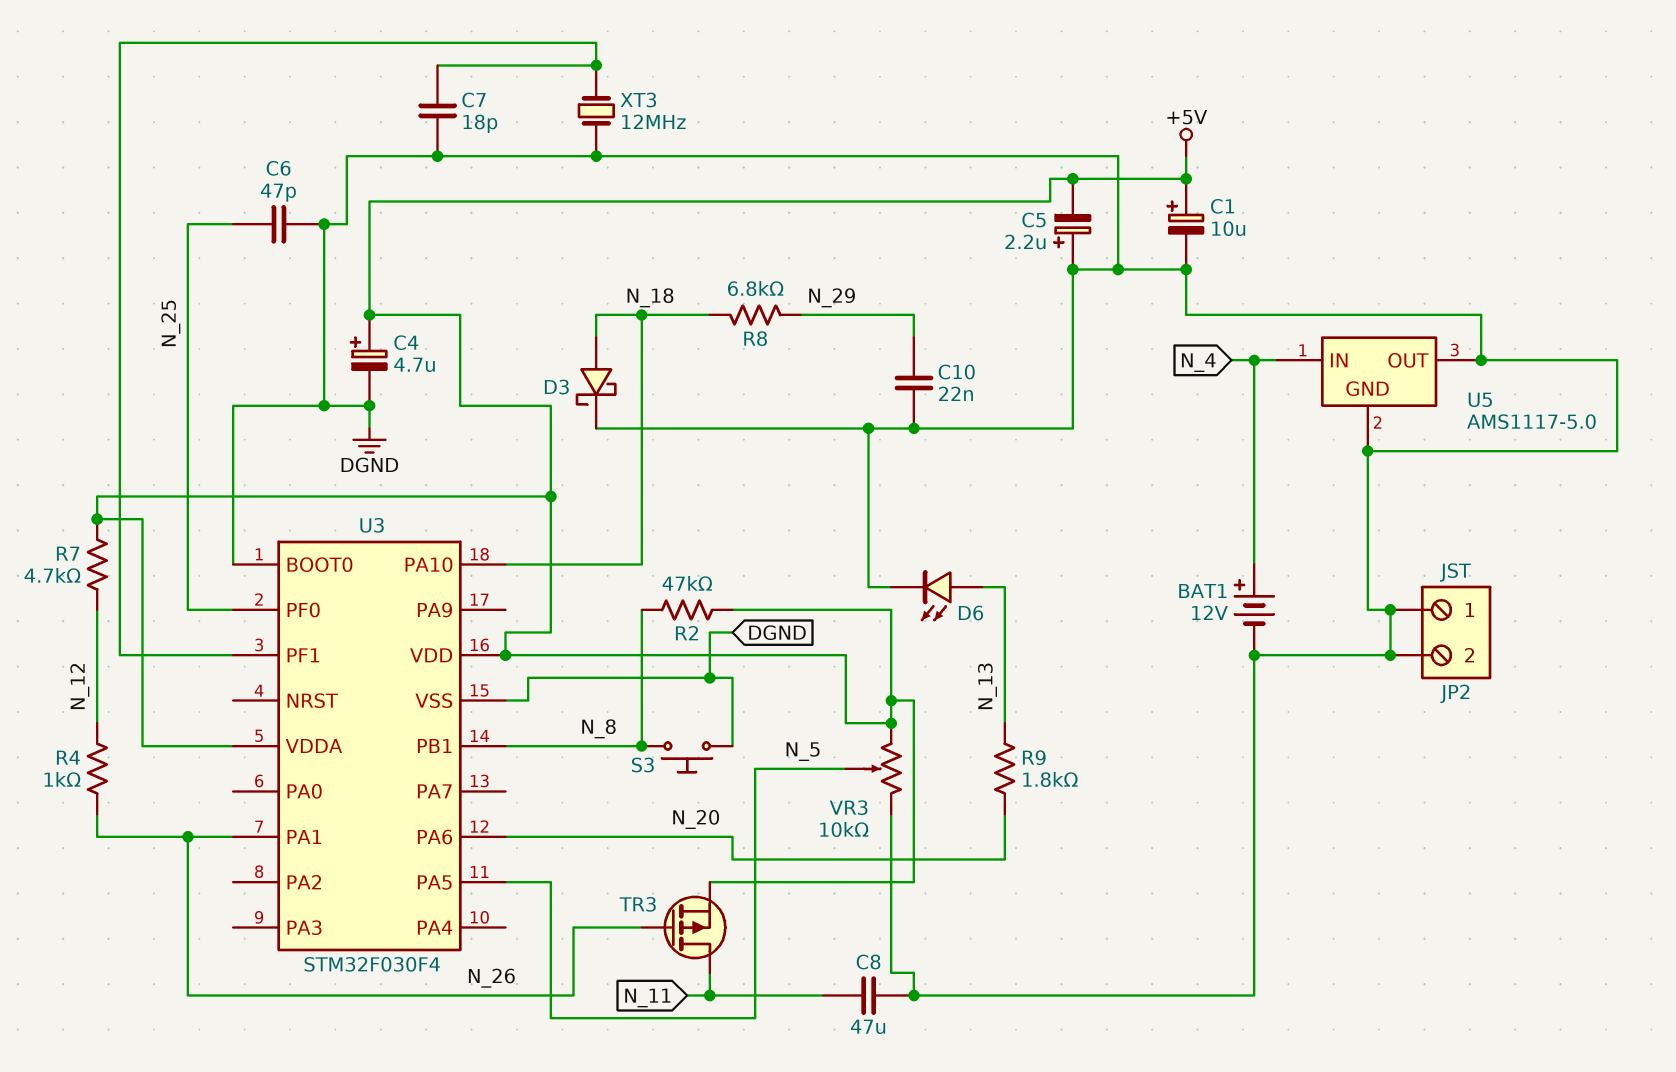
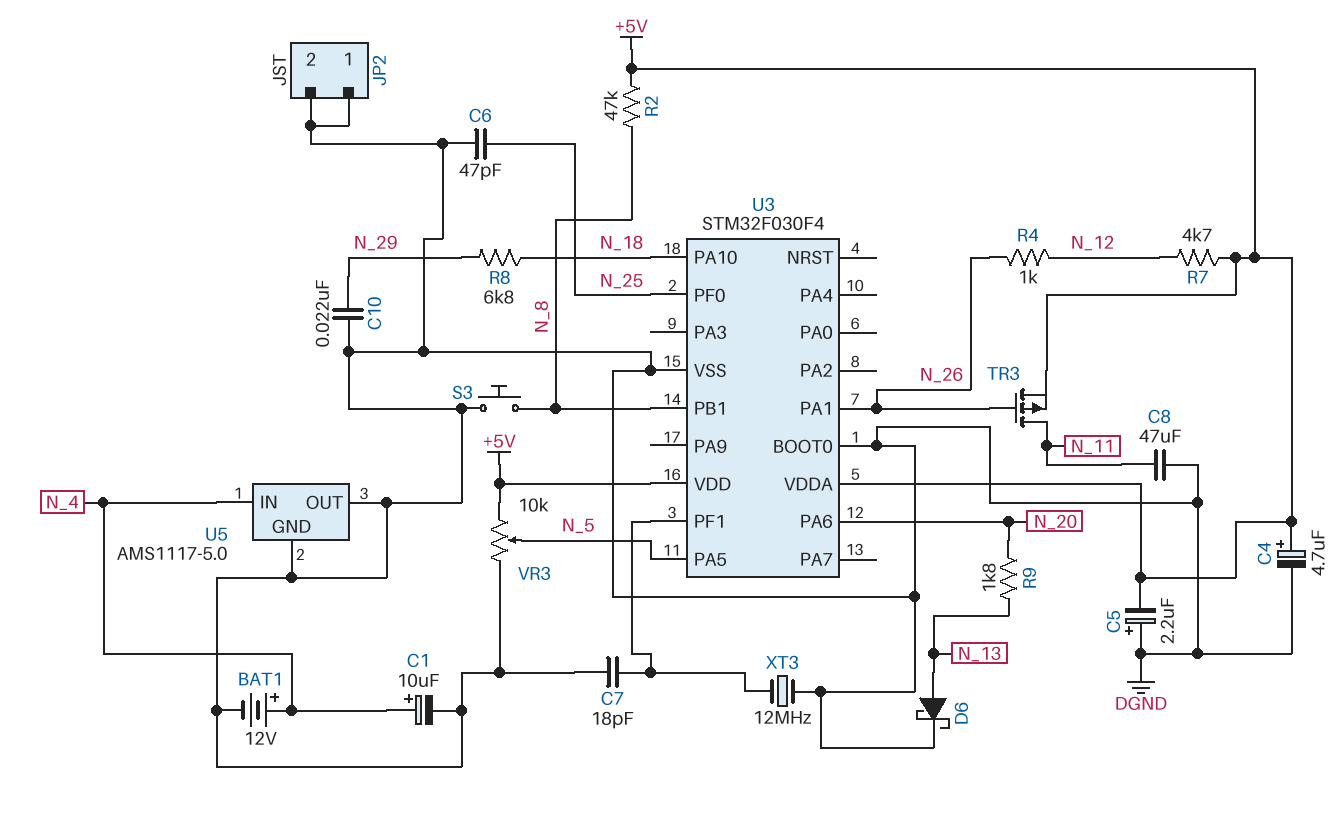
C1: 10uF (plus +5V, minus DGND) -> 10uF (plus N_4, minus DGND)
D3: schottky (A N_18, K DGND) -> none
D6: LED (A N_13, K DGND) -> schottky (A N_13, K DGND)

